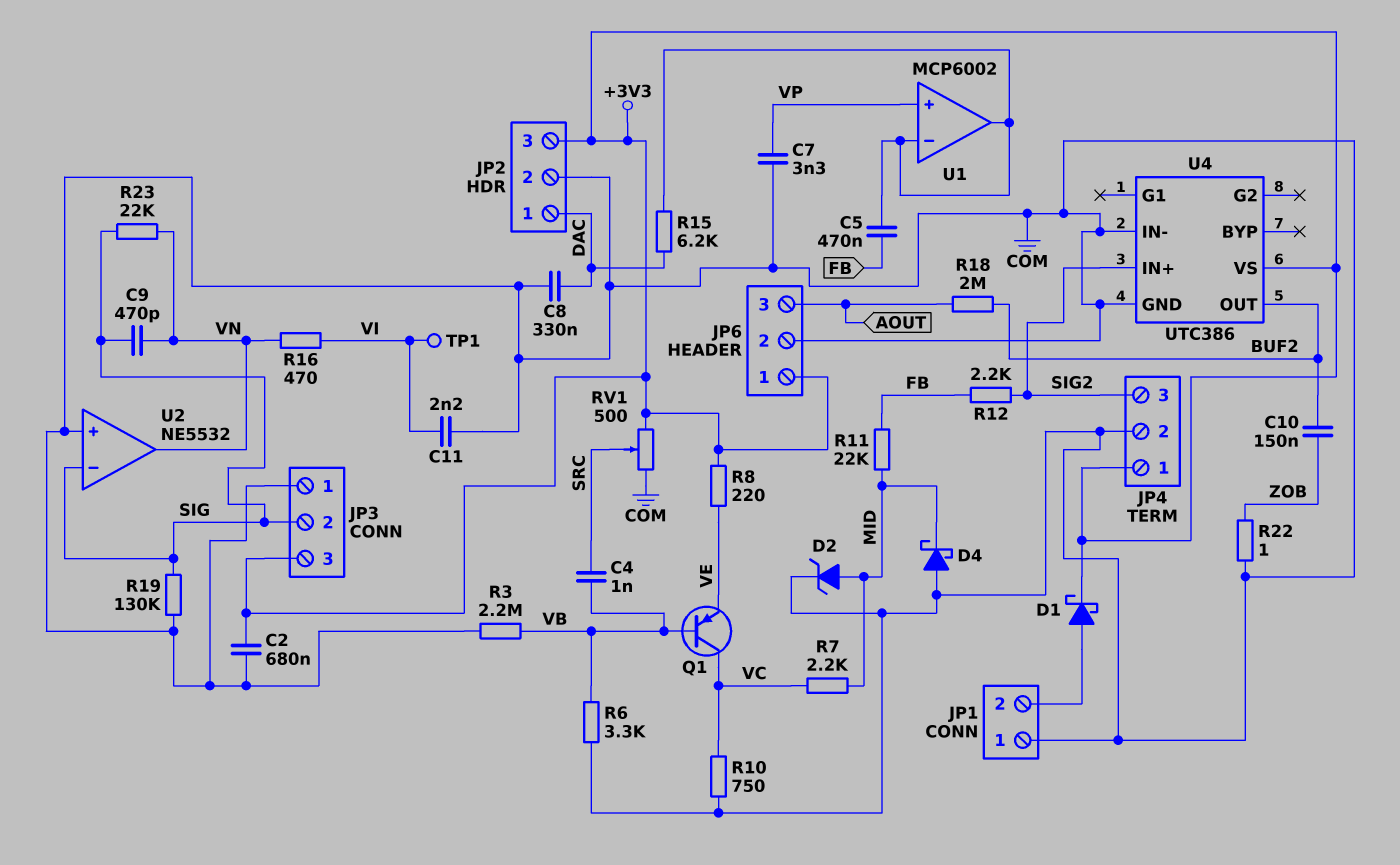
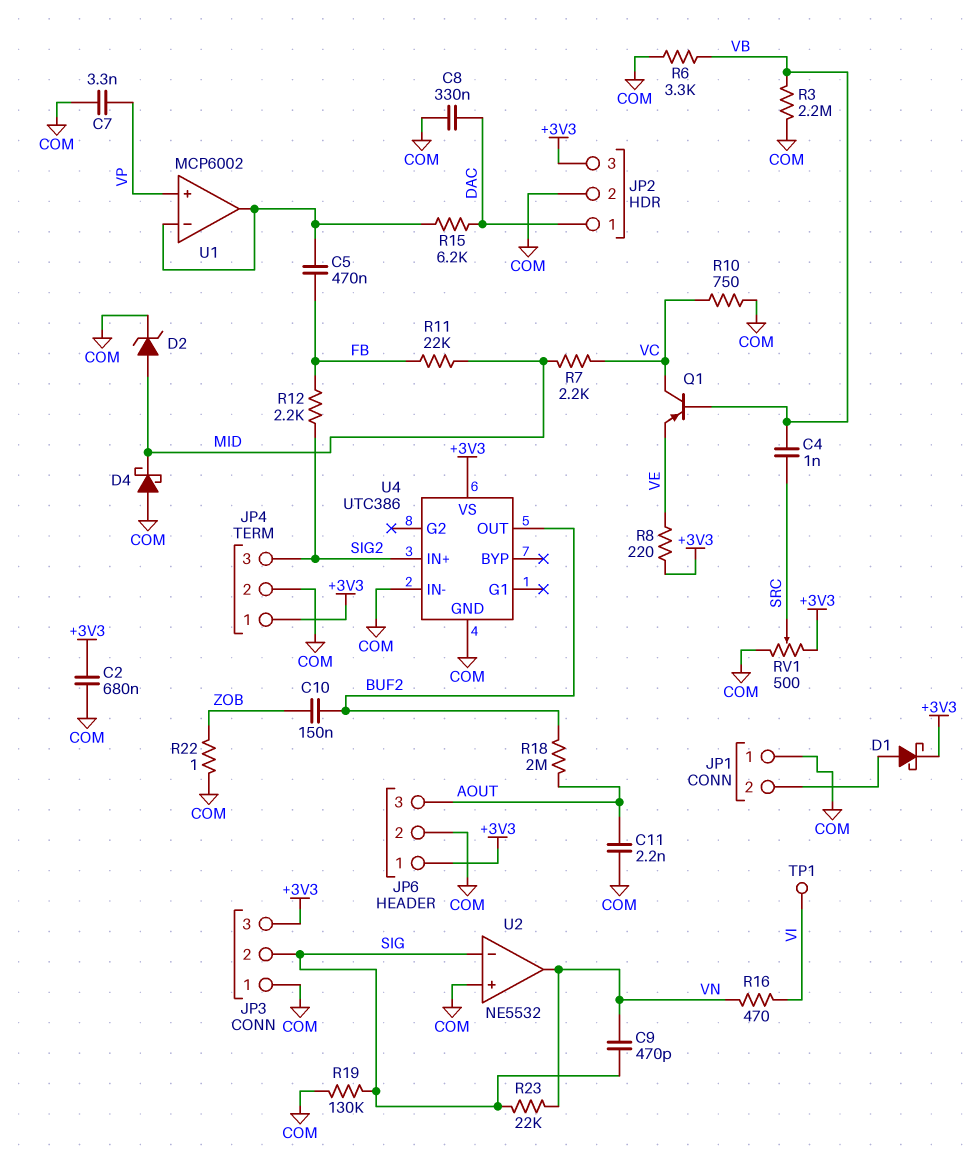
C11: 2.2nF (COM, VI) -> 2.2nF (AOUT, COM)

